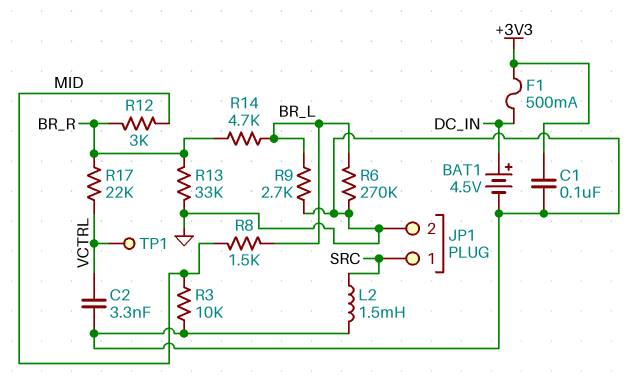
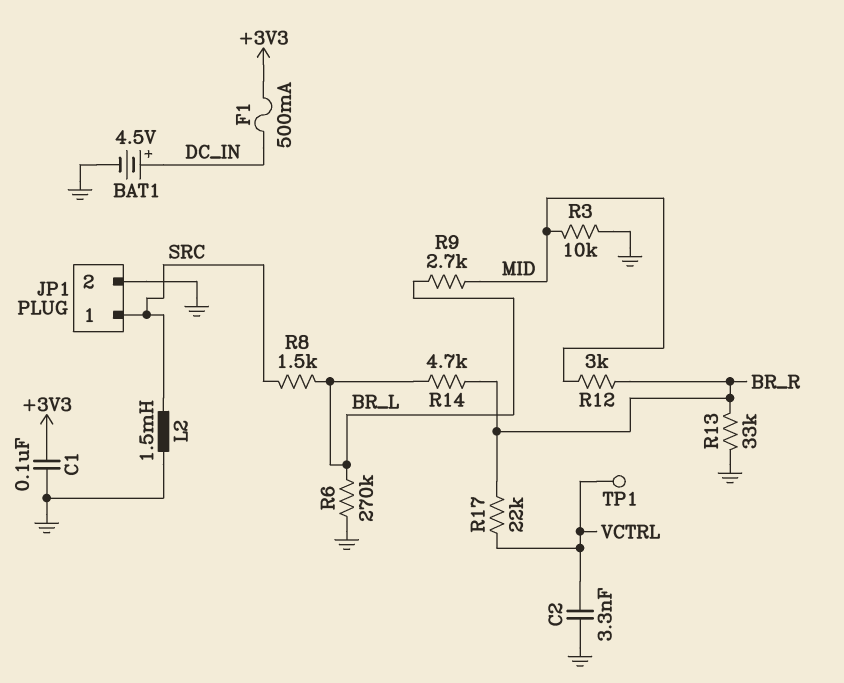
R8: 1.5k (BR_L, MID) -> 1.5k (BR_L, SRC)
R9: 2.7k (BR_L, GND) -> 2.7k (BR_L, MID)

